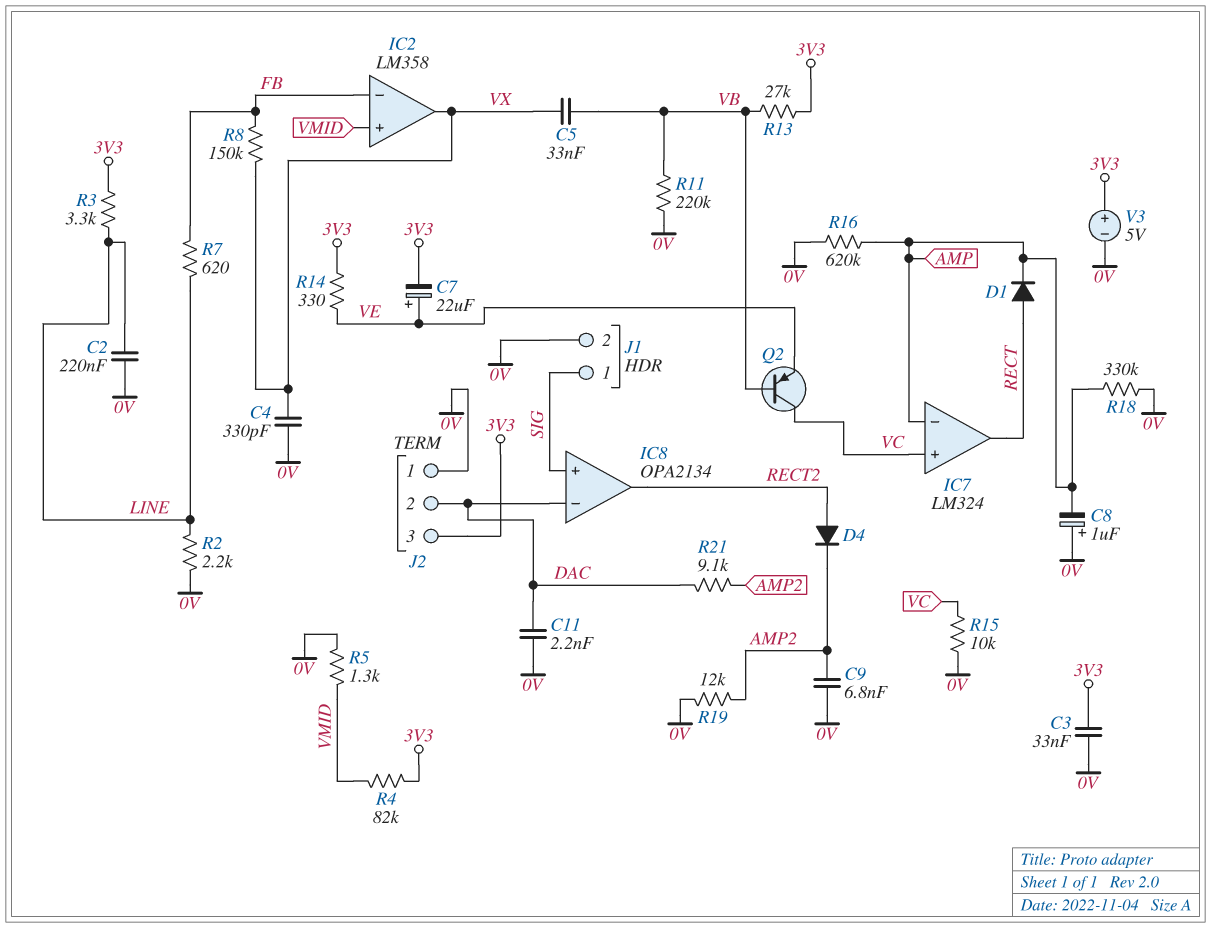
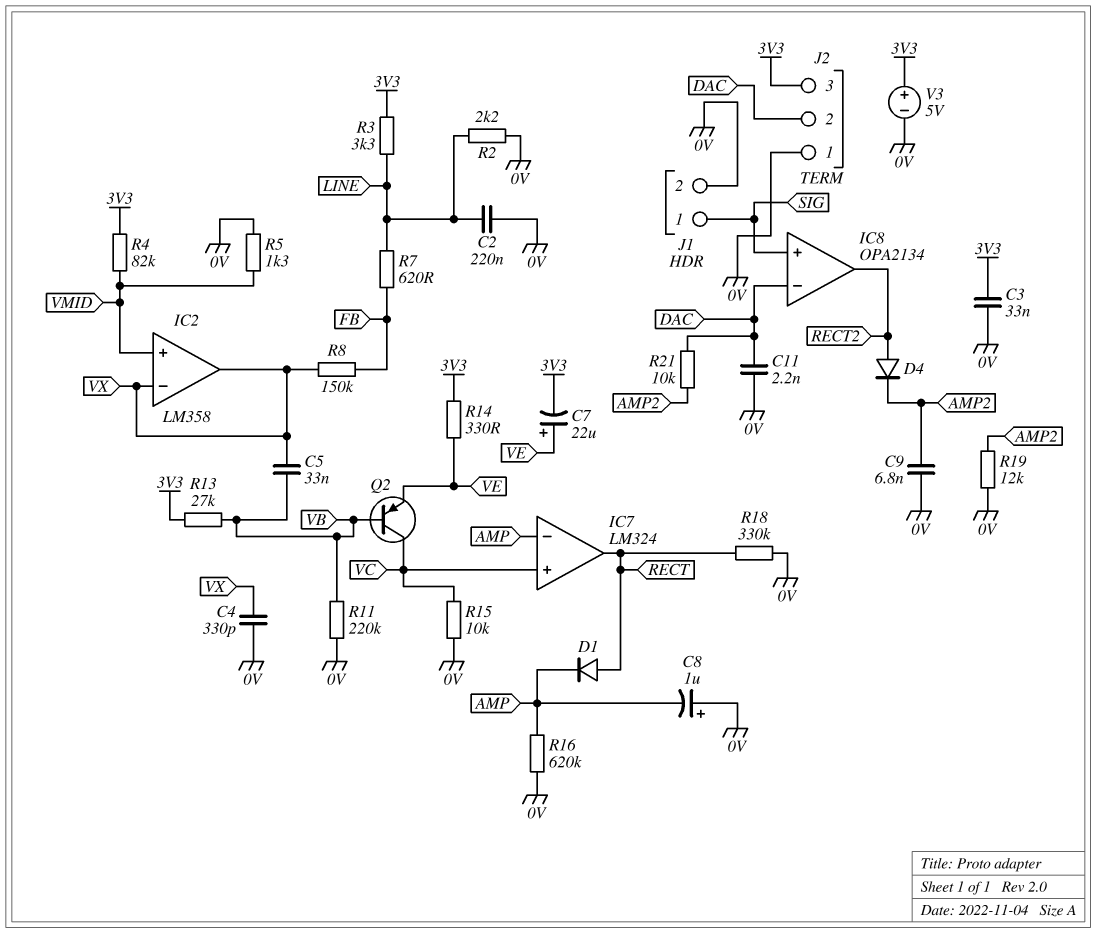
IC2 pin in-: FB -> VX
R18: 330k (0V, AMP) -> 330k (0V, RECT)
R21: 9.1k (AMP2, DAC) -> 10k (AMP2, DAC)

